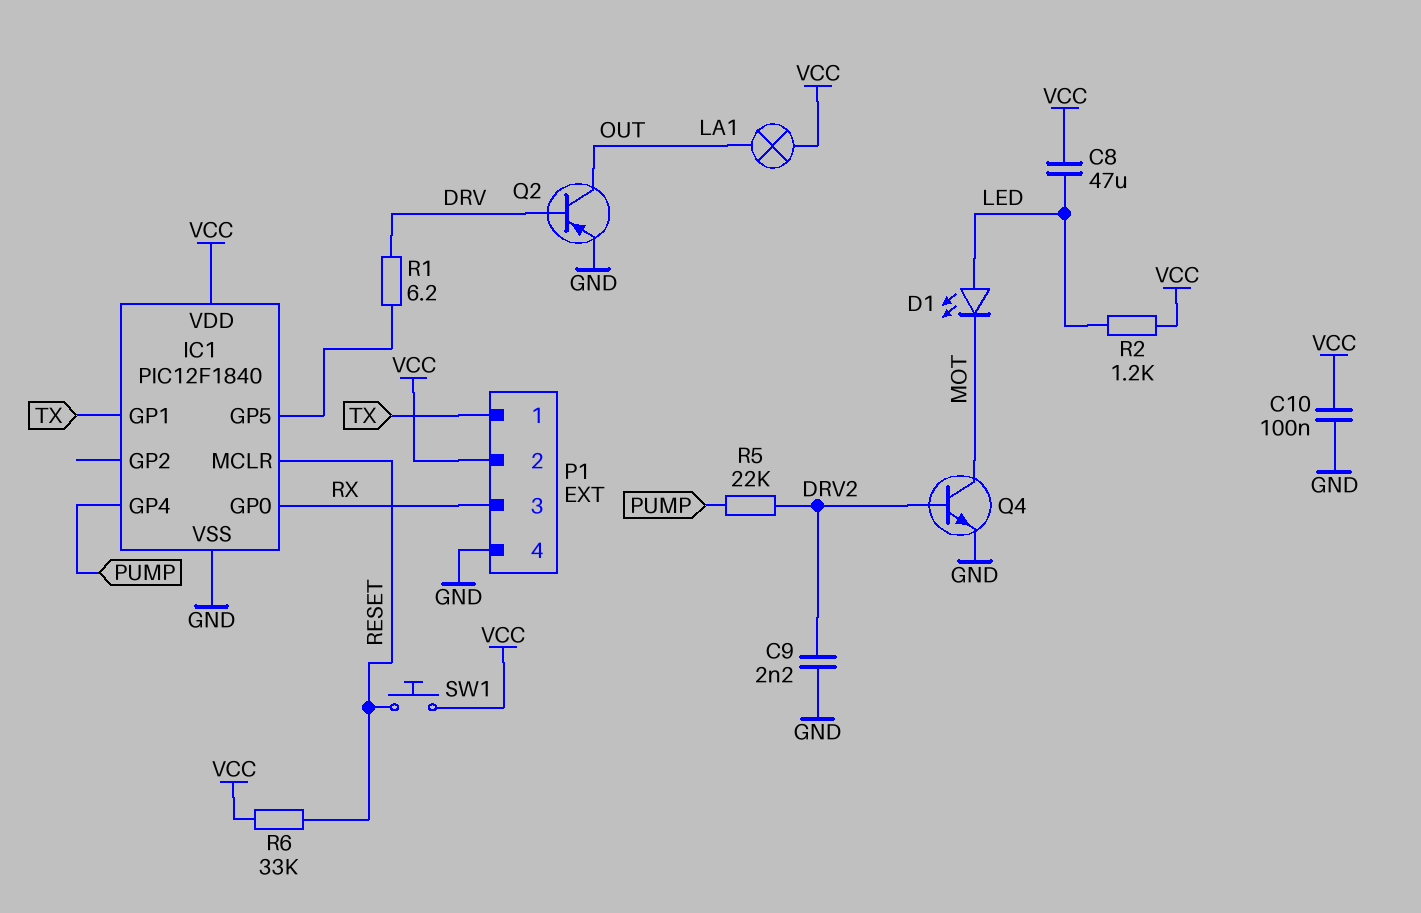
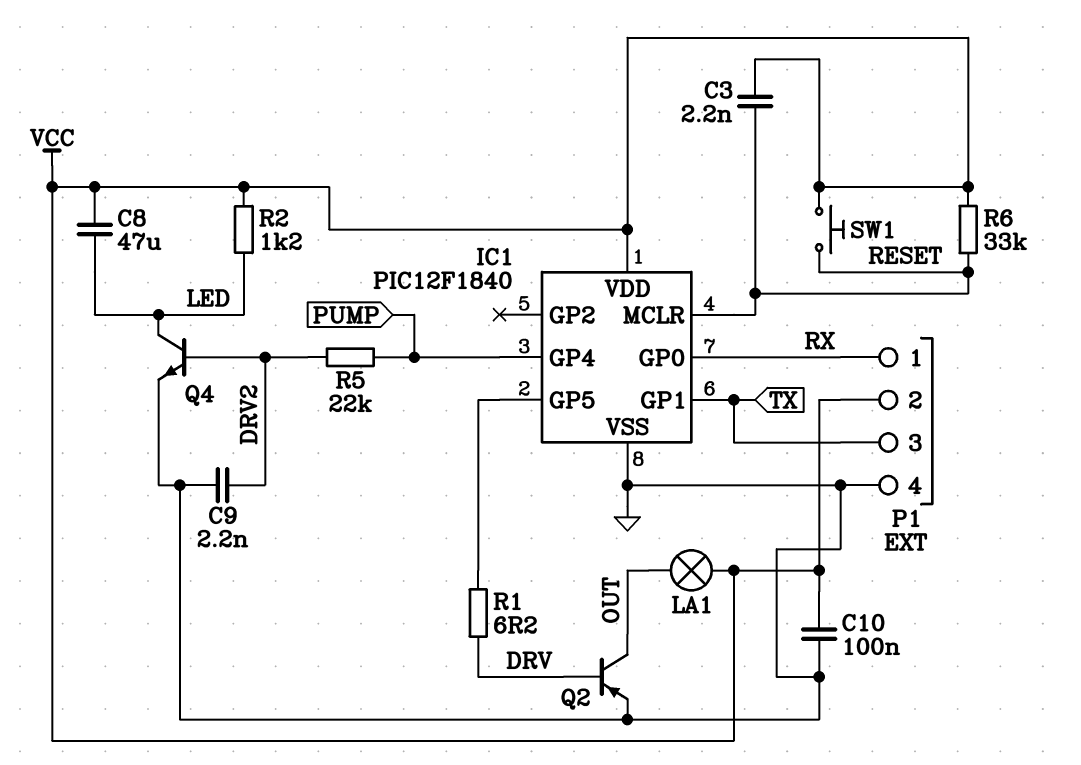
C3: none -> 2.2nF (RESET, VCC)
D1: LED (A LED, K MOT) -> none
P1 pin 1: TX -> RX
P1 pin 3: RX -> TX
Q4: NPN (B DRV2, C MOT, E GND) -> NPN (B DRV2, C LED, E GND)

